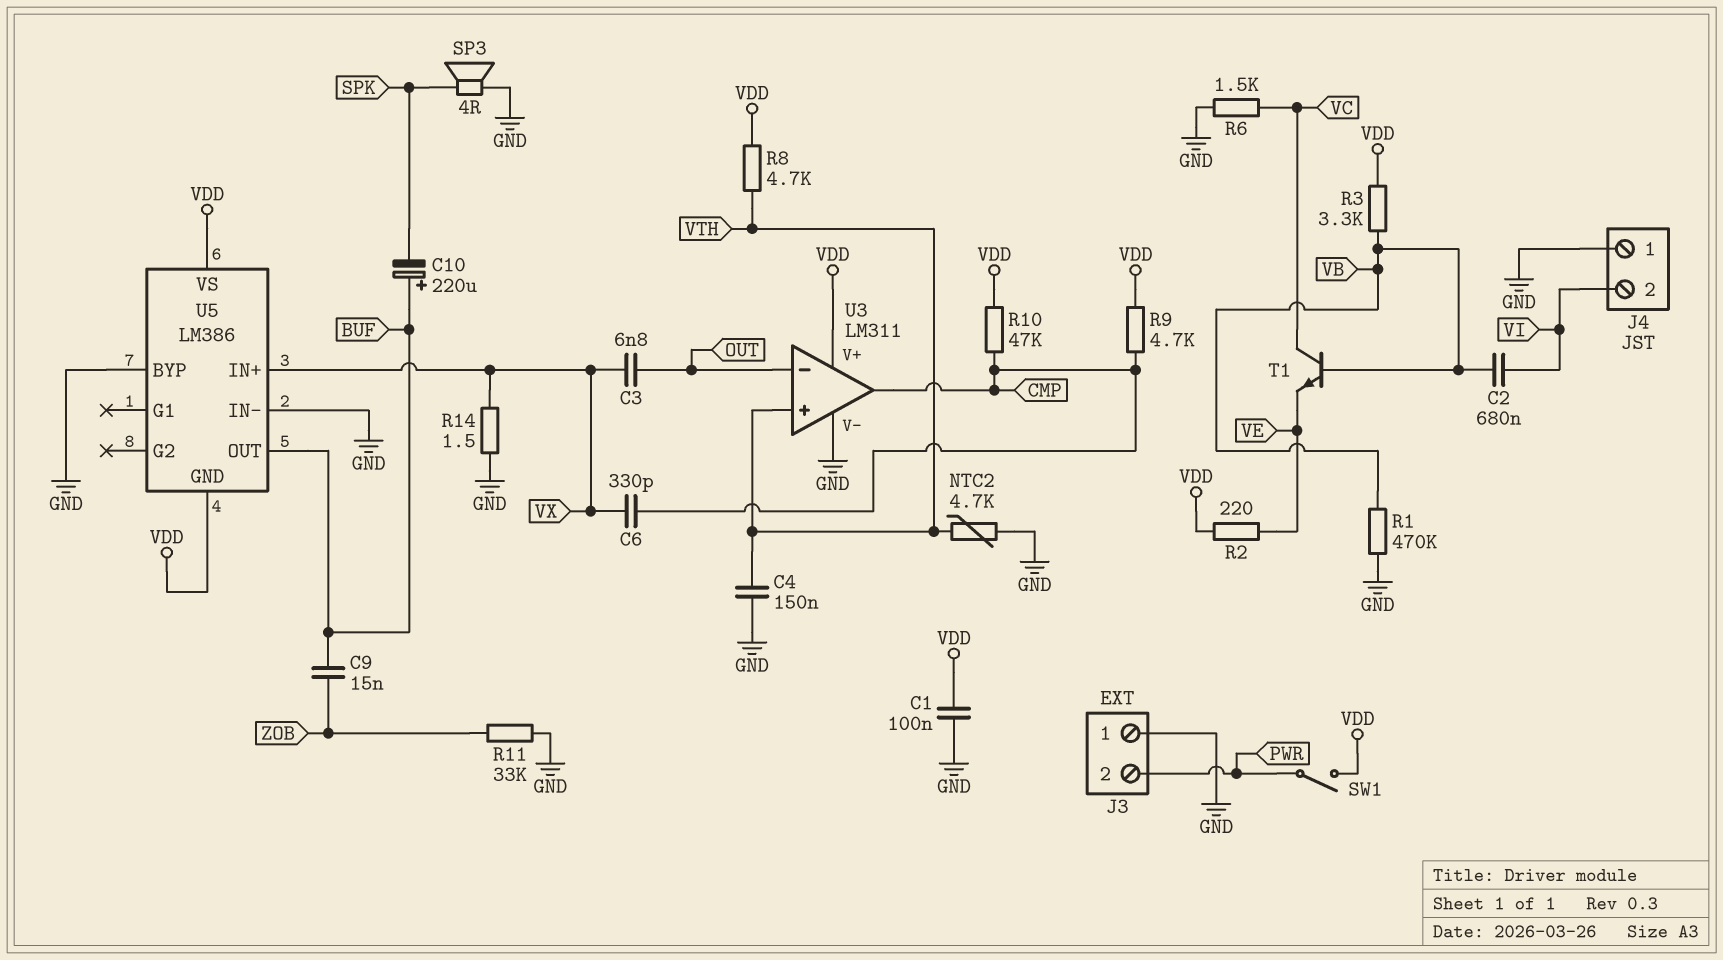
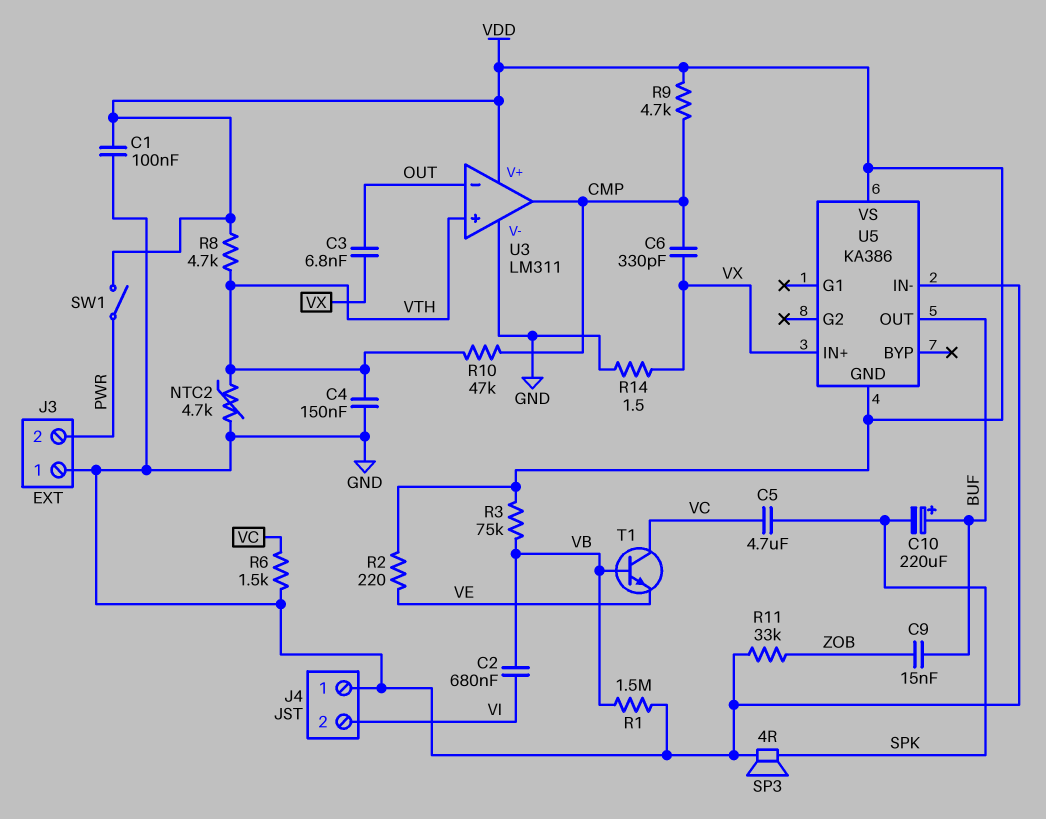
C5: none -> 4.7uF (SPK, VC)
R1: 470k (GND, VB) -> 1.5M (GND, VB)
R3: 3.3k (VB, VDD) -> 75k (VB, VDD)
R10: 47k (CMP, VDD) -> 47k (CMP, VTH)
U5: LM386 -> KA386
U5 pin BYP: GND -> none

